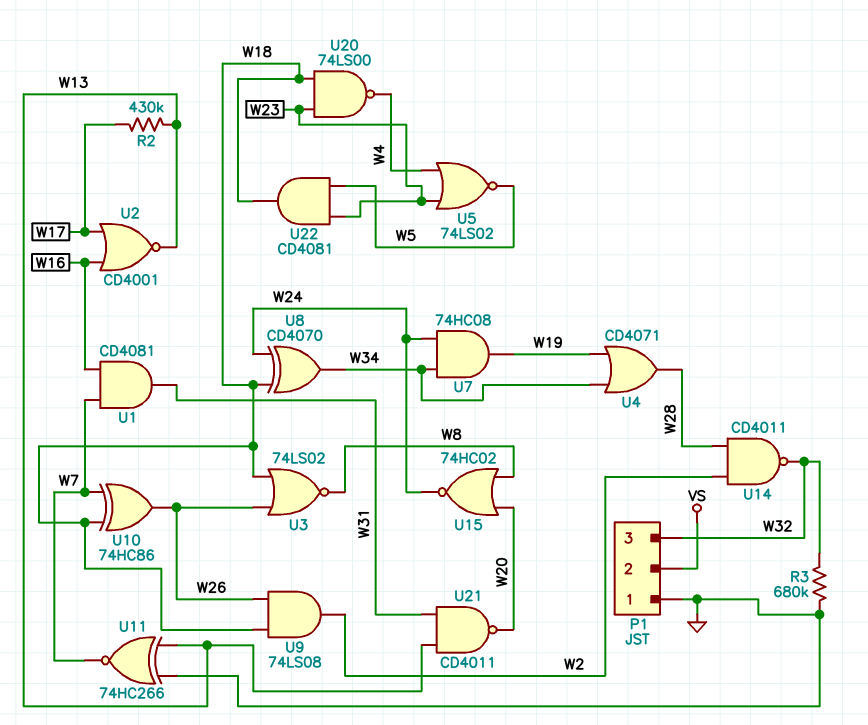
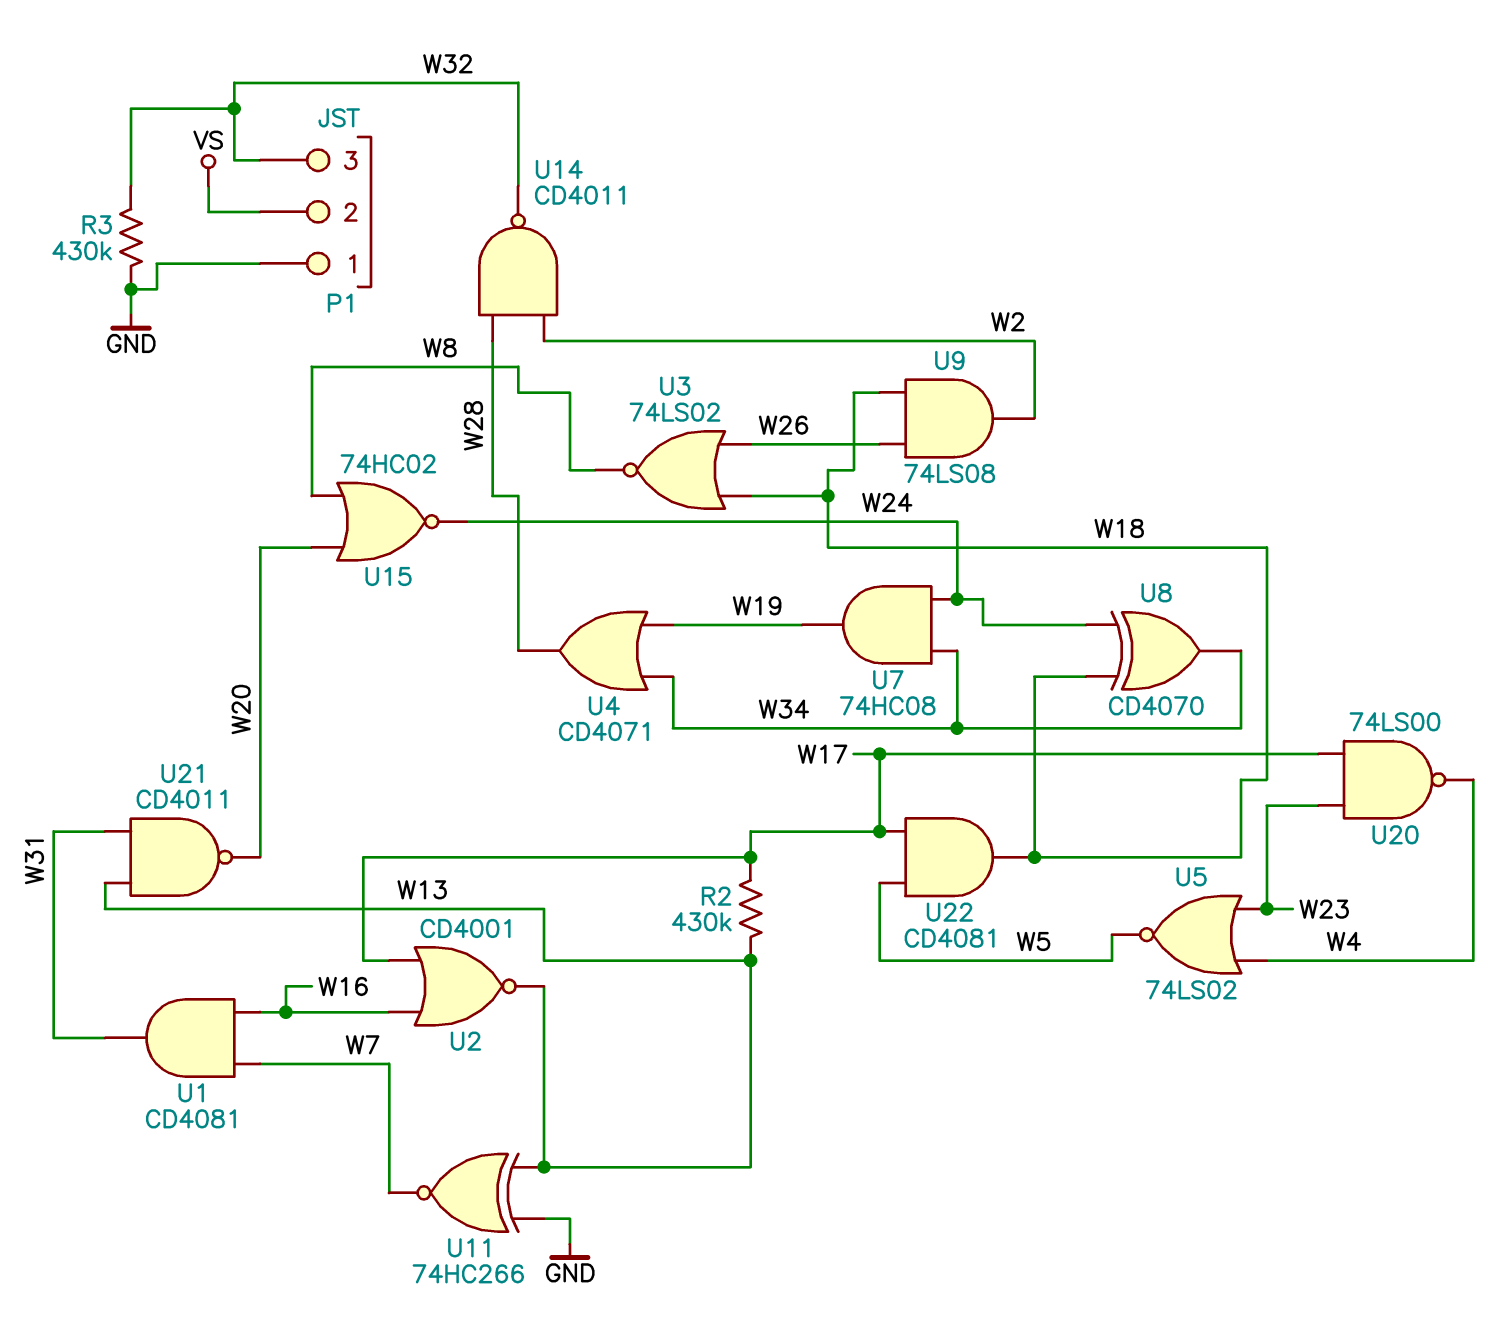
R3: 680k (GND, W32) -> 430k (GND, W32)
U10: XOR 74HC86 (in W7, in W18, out W26) -> none
U20: NAND 74LS00 (in W18, in W23, out W4) -> NAND 74LS00 (in W17, in W23, out W4)
U22: AND CD4081 (in W5, in W23, out W18) -> AND CD4081 (in W5, in W17, out W18)

